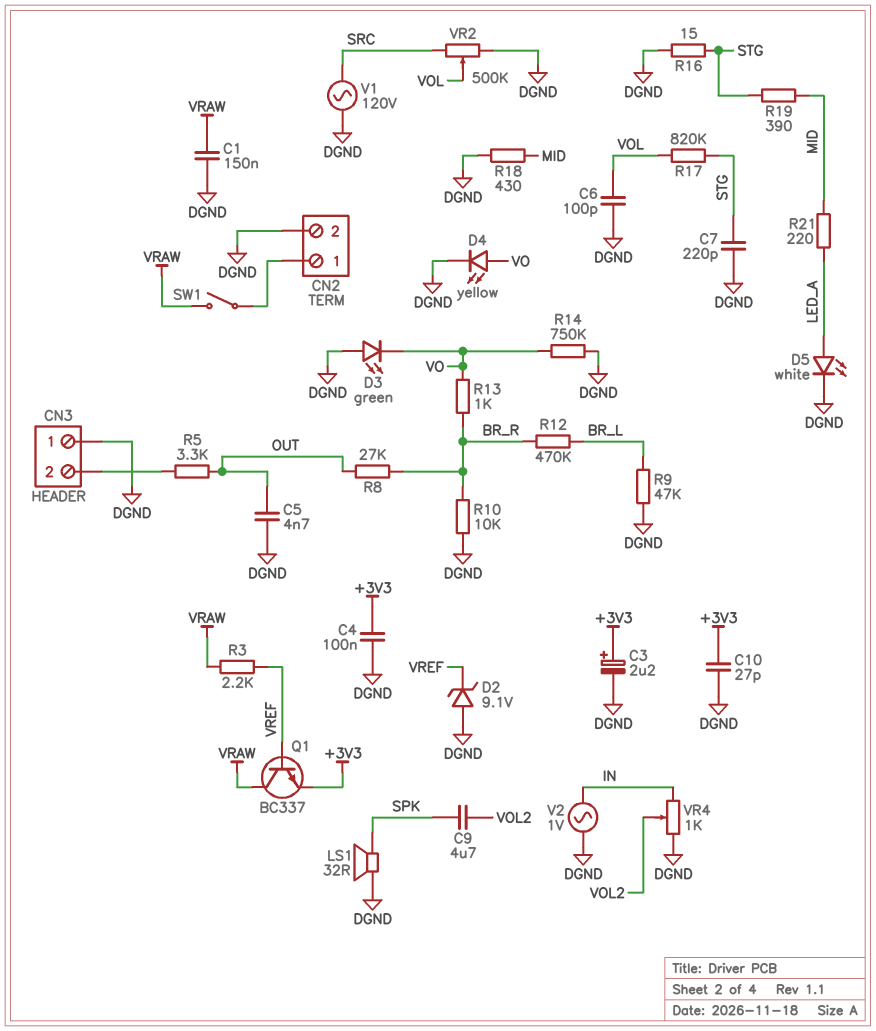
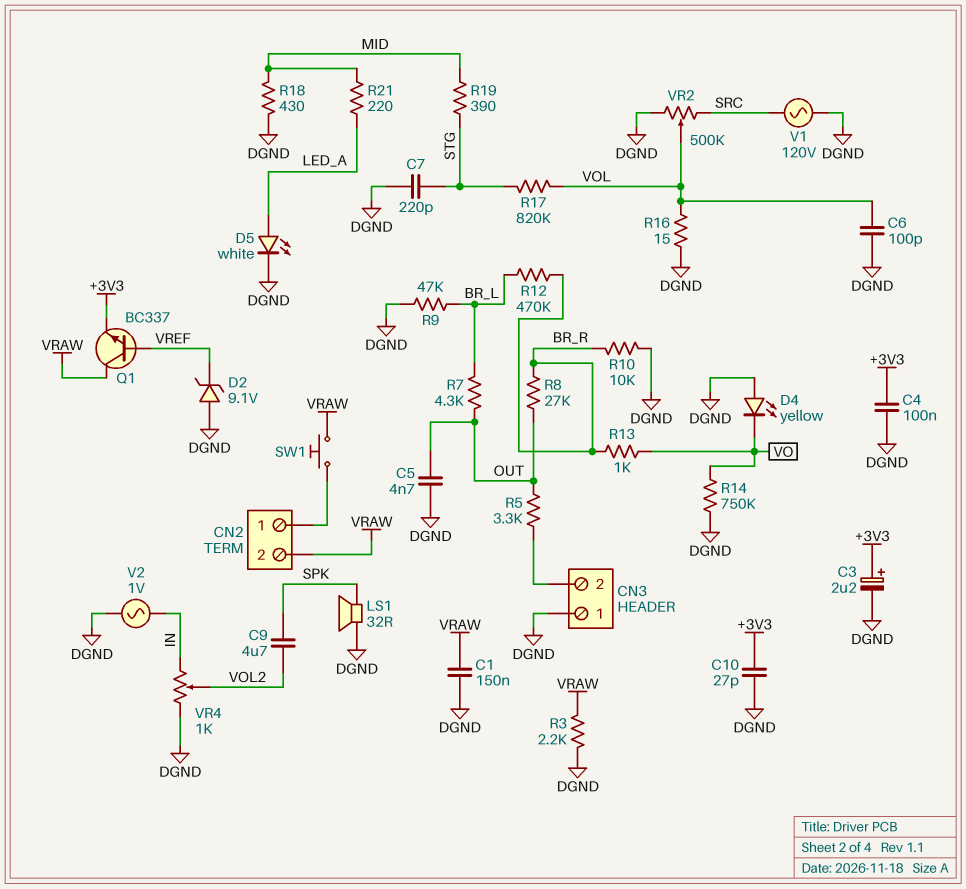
CN2 pin 2: DGND -> VRAW
D3: LED green (A DGND, K VO) -> none
D4: LED yellow (A VO, K DGND) -> LED yellow (A DGND, K VO)
R3: 2.2k (VRAW, VREF) -> 2.2k (DGND, VRAW)
R7: none -> 4.3k (BR_L, OUT)
R16: 15 (DGND, STG) -> 15 (DGND, VOL)
SW1: switch (CN2/1, VRAW) -> button (CN2/1, VRAW)

